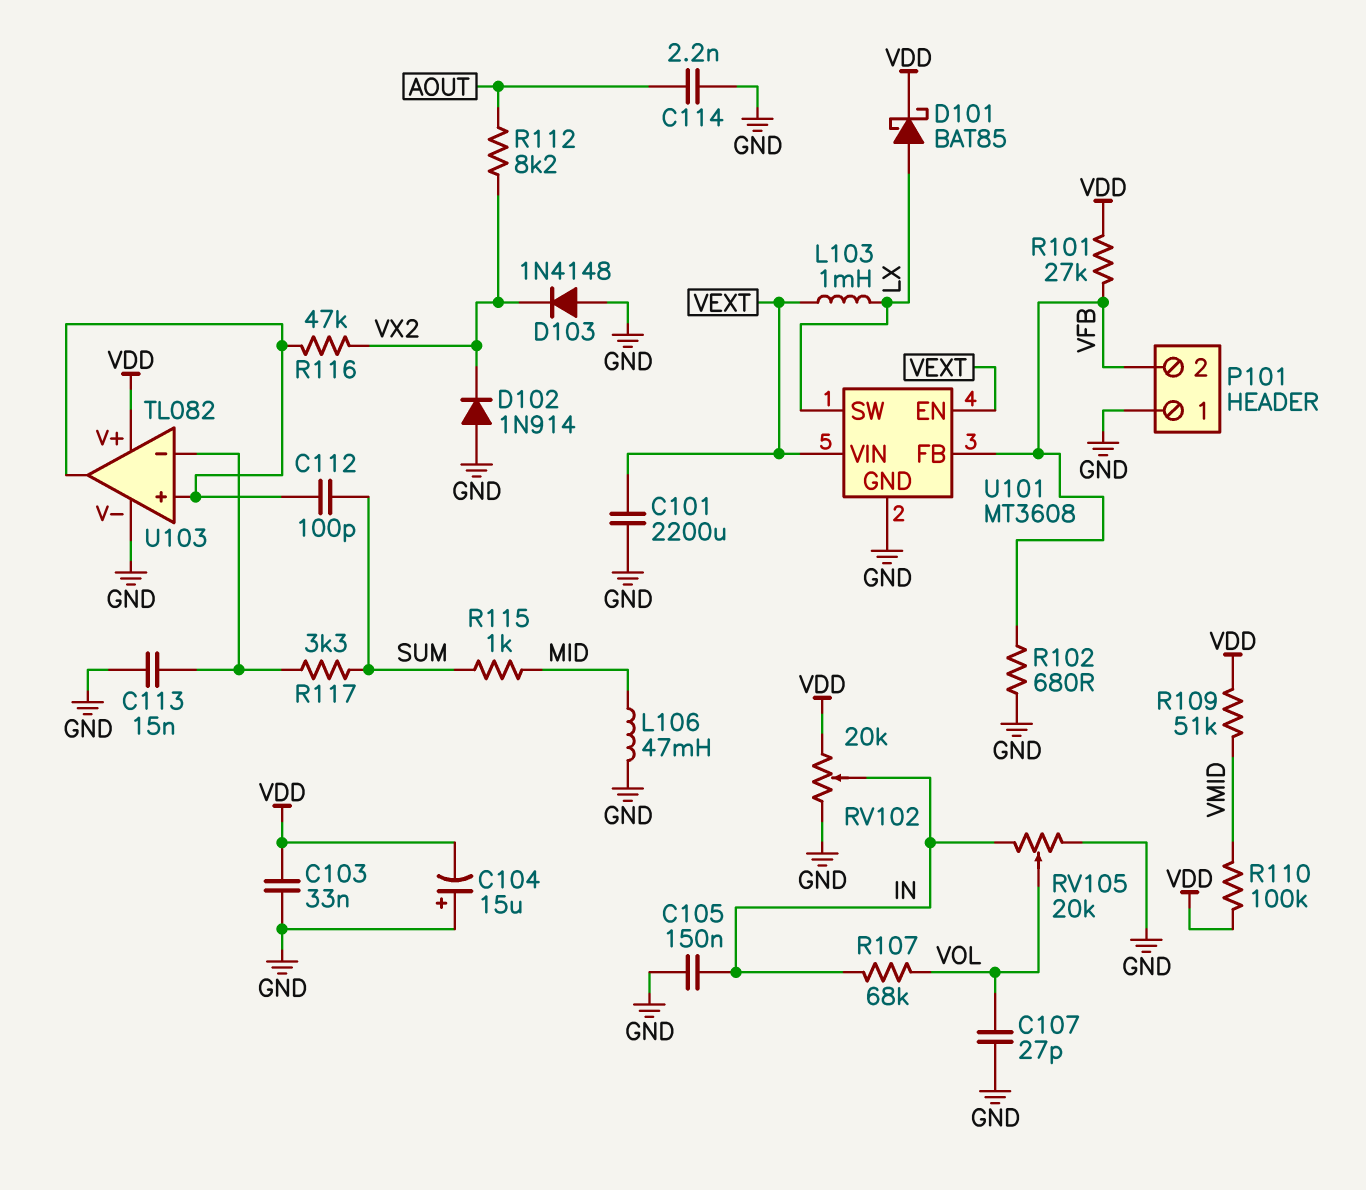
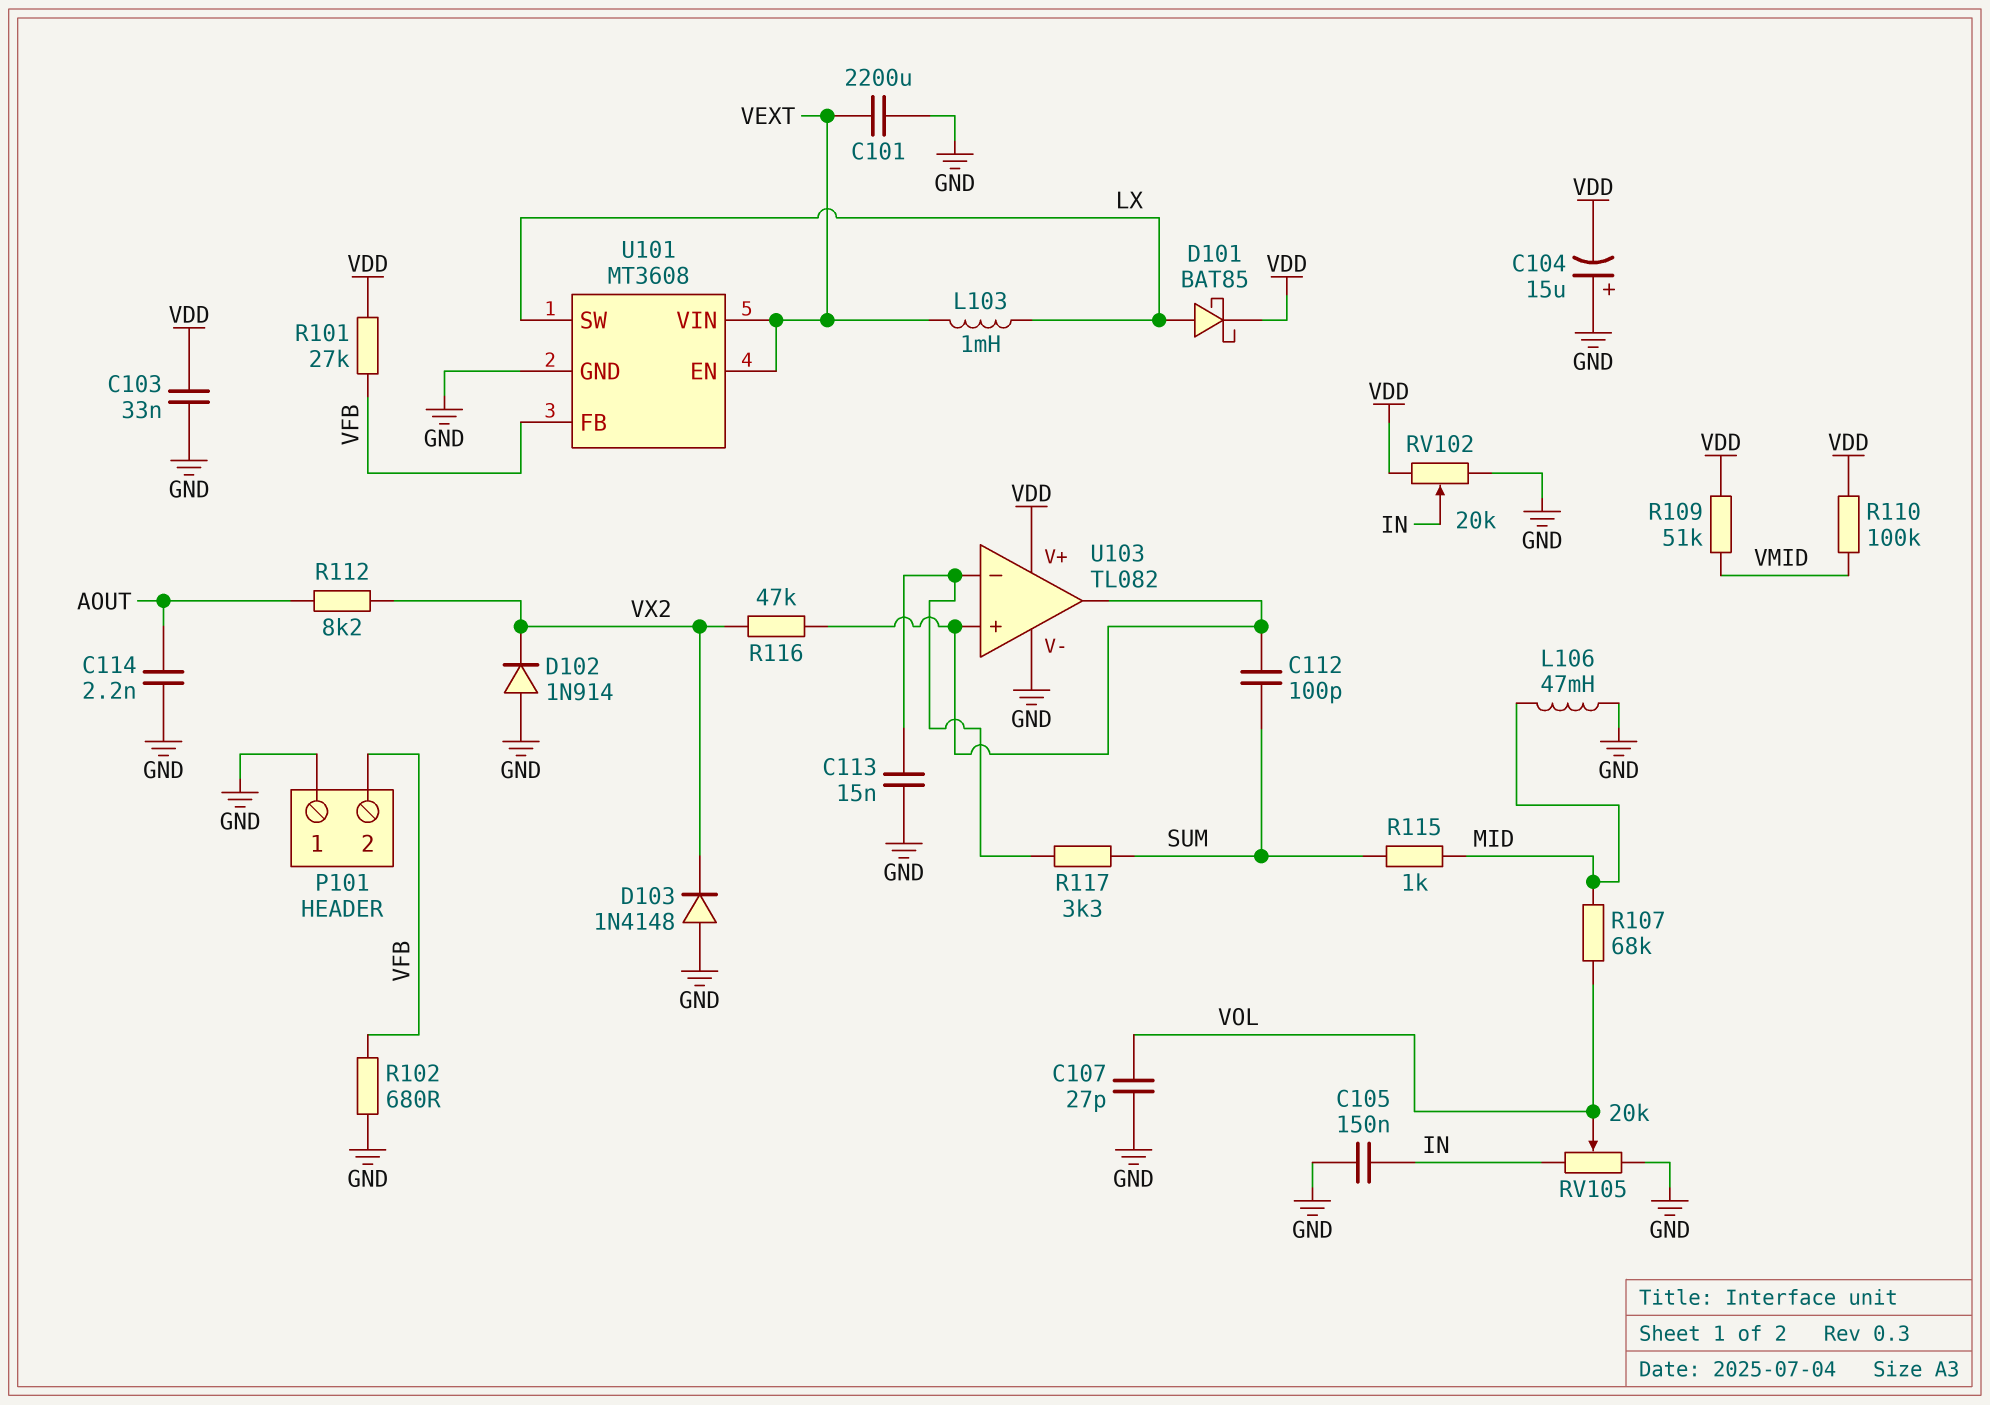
R107: 68k (IN, VOL) -> 68k (MID, VOL)

